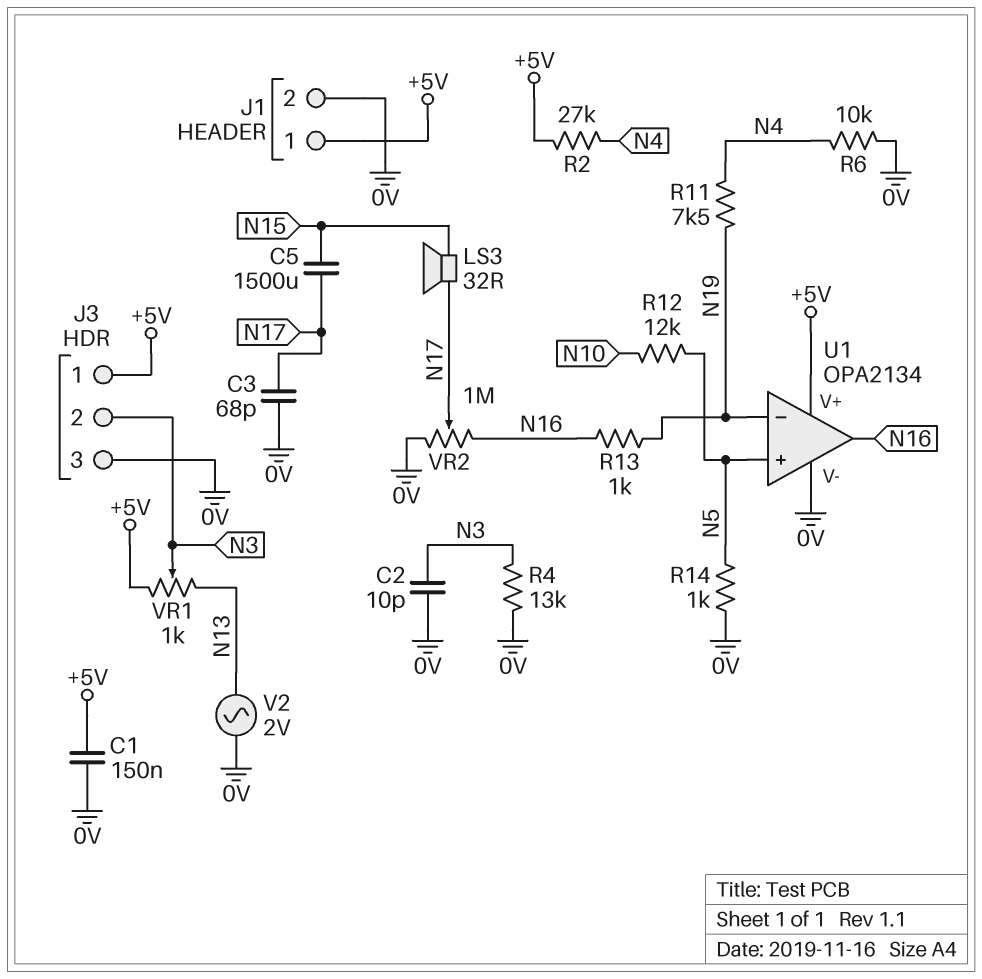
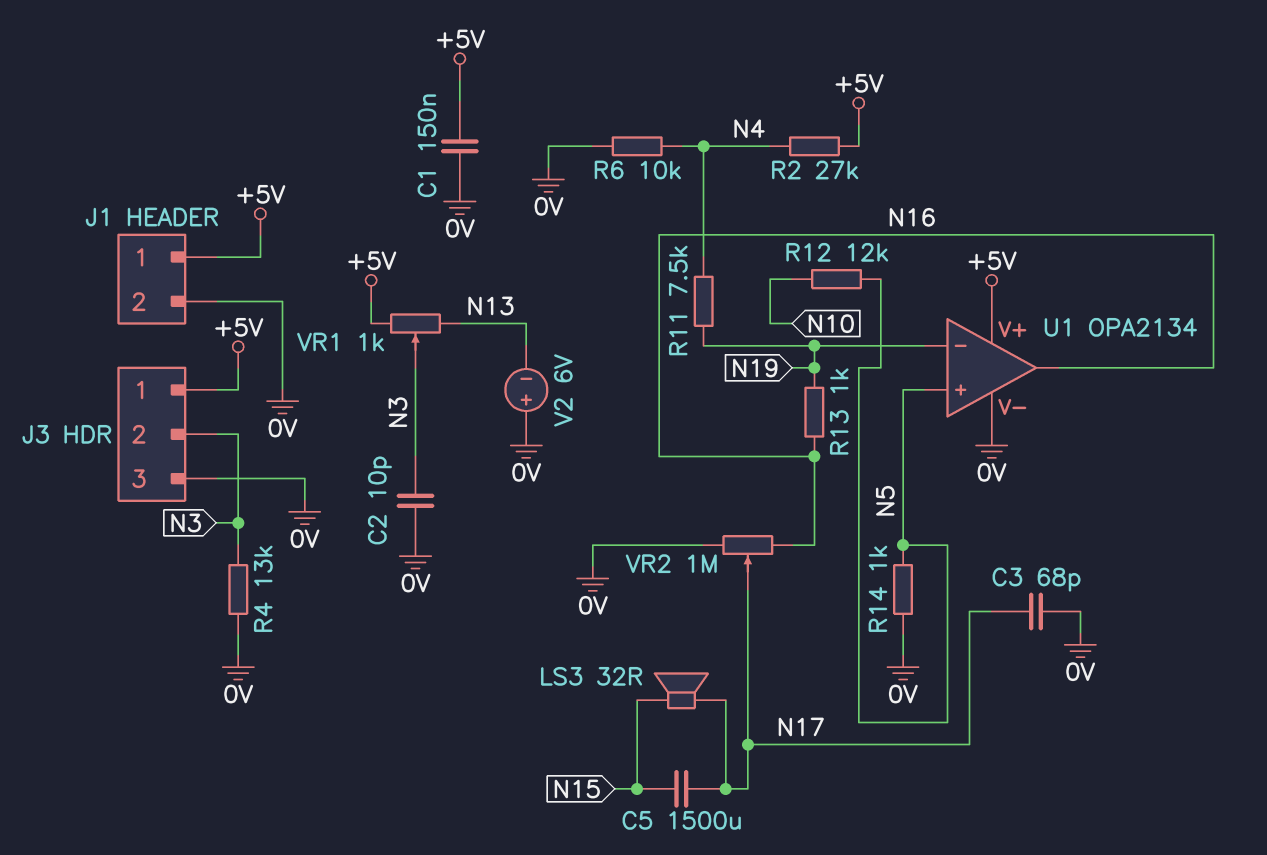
V2: AC 2V (0V, N13) -> 6V (plus 0V, minus N13)

